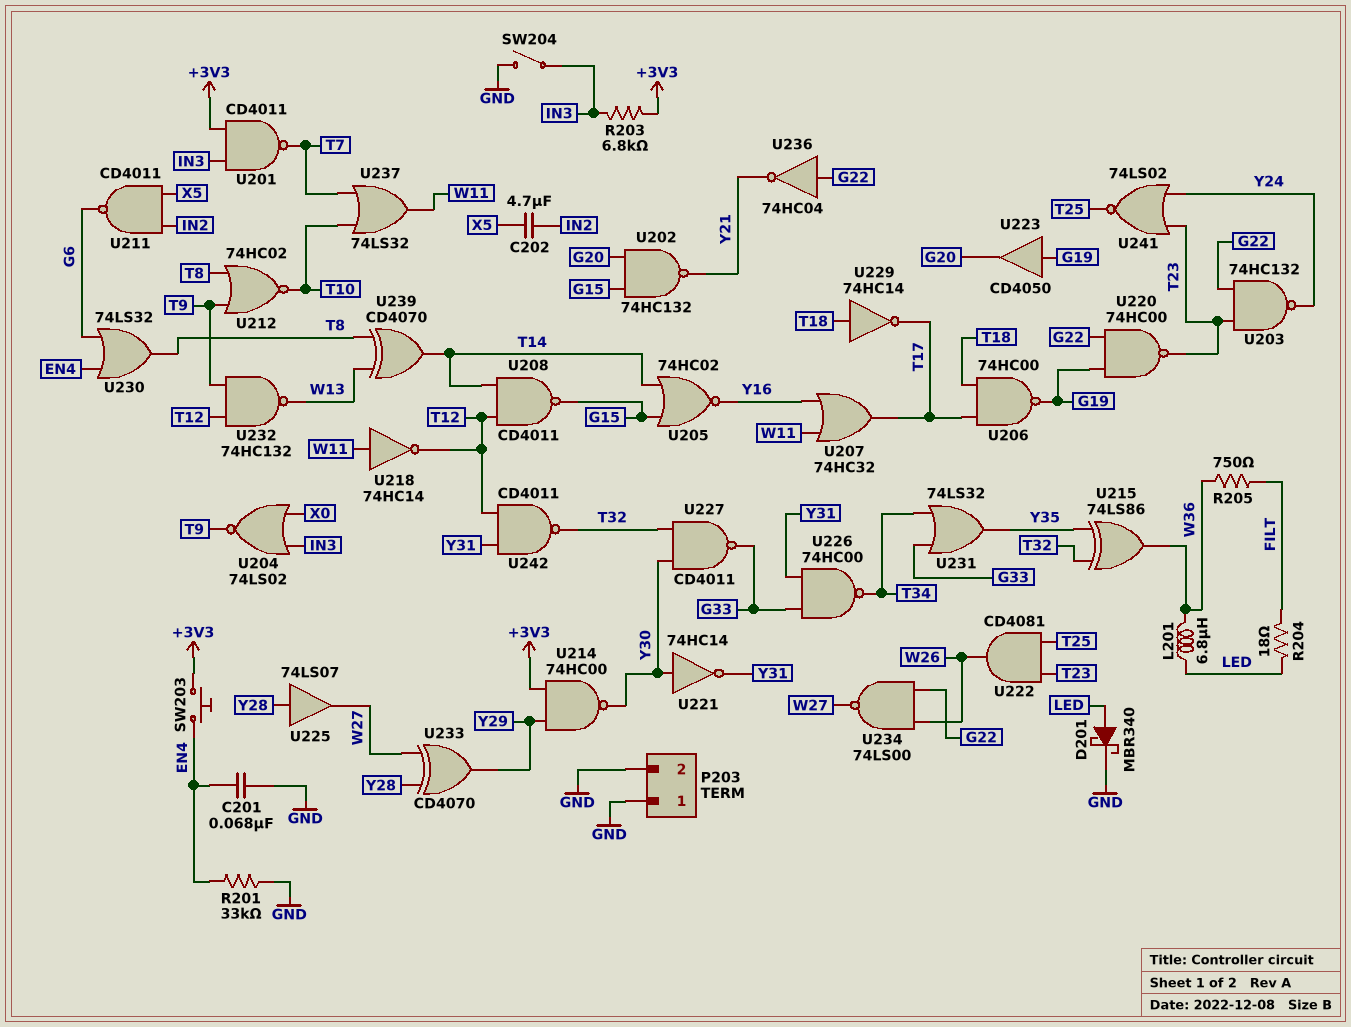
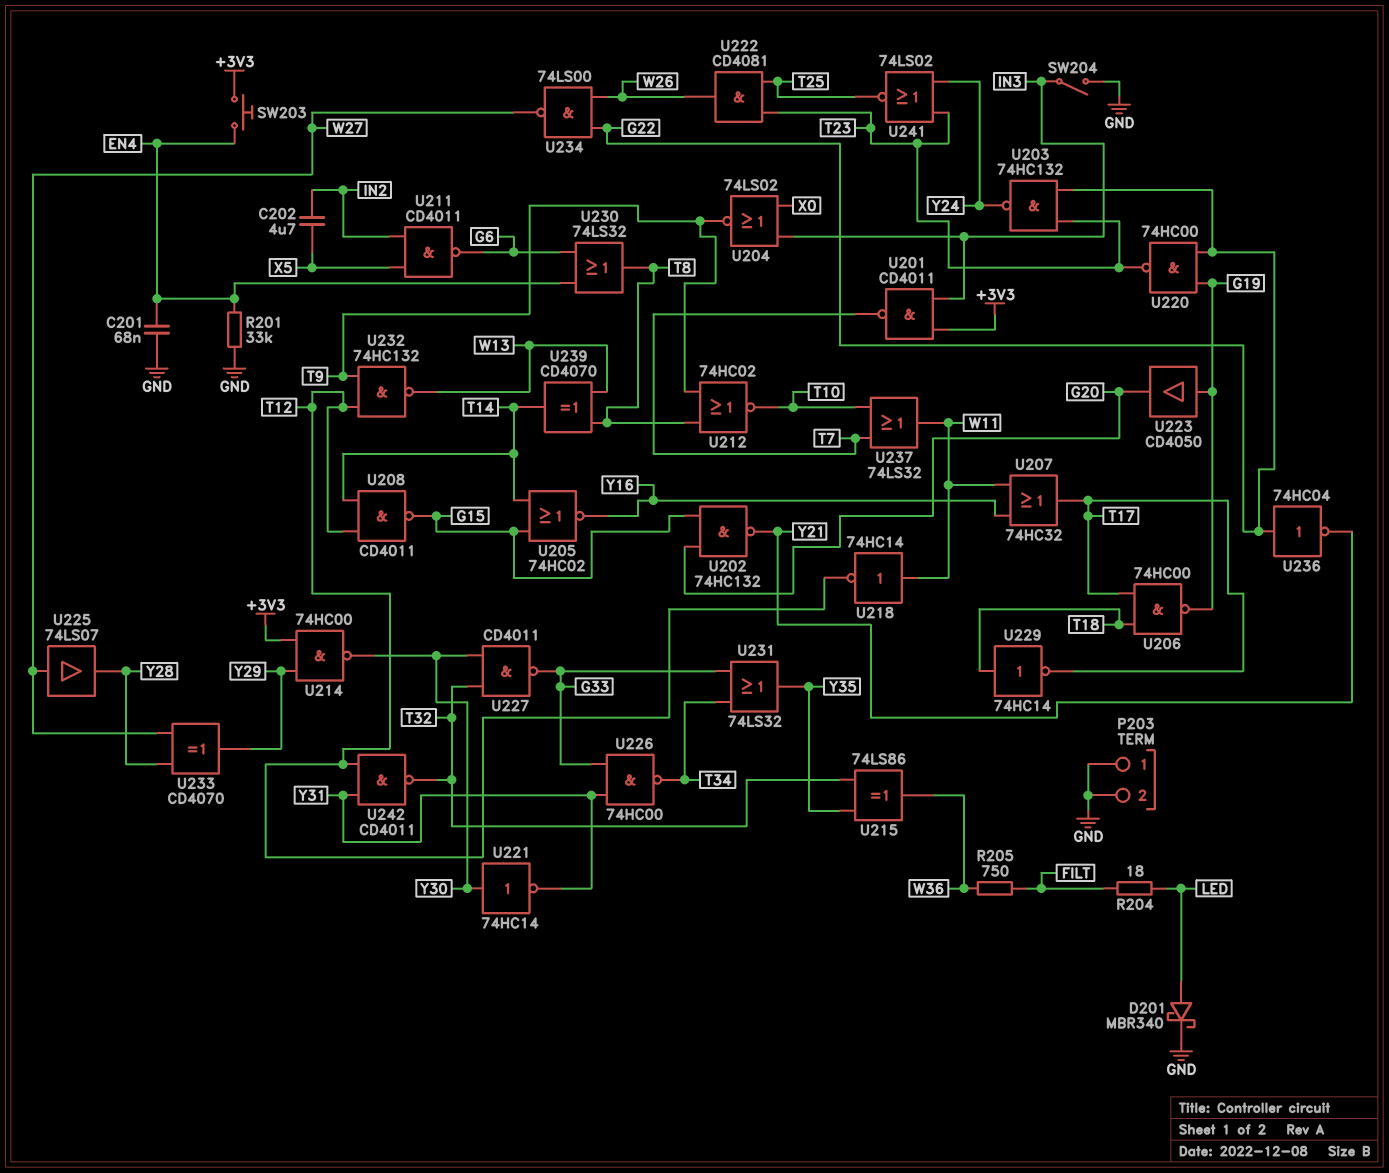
L201: 6.8uH (LED, W36) -> none
R203: 6.8k (+3V3, IN3) -> none
U225: buffer 74LS07 (in Y28, out W27) -> buffer 74LS07 (in W27, out Y28)

